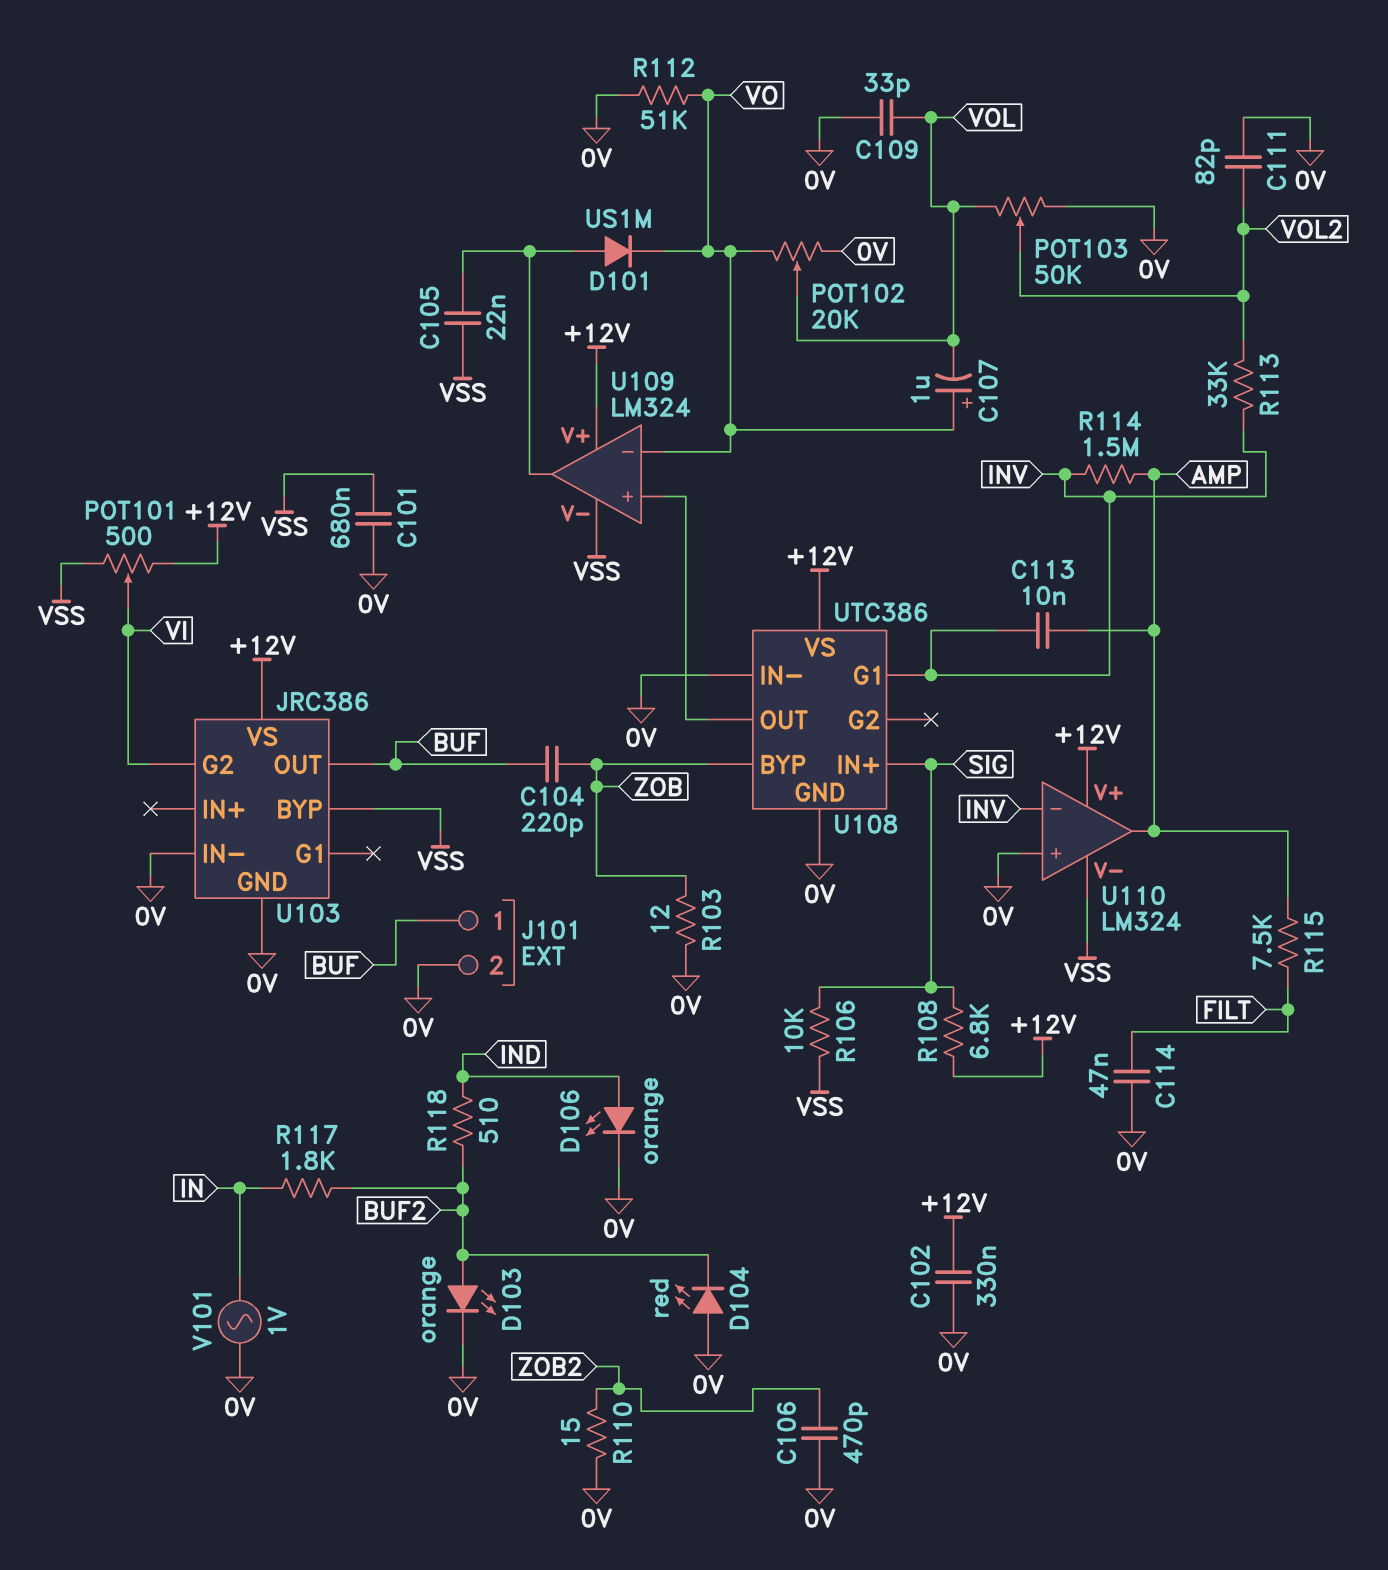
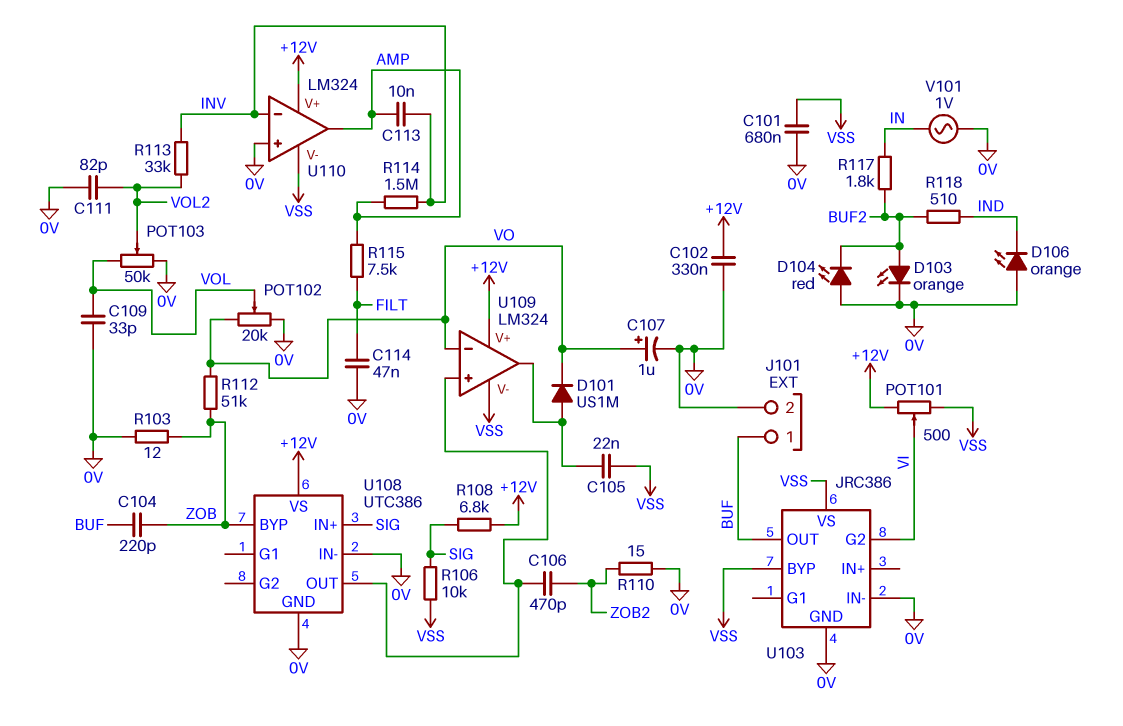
C106: 470pF (0V, ZOB2) -> 470pF (U108/OUT, ZOB2)
C107: 1uF (plus VO, minus VOL) -> 1uF (plus VO, minus 0V)
D106: LED orange (A IND, K 0V) -> LED orange (A 0V, K IND)
R112: 51k (0V, VO) -> 51k (VO, ZOB)
U103 pin VS: +12V -> VSS
U108 pin G1: INV -> none

